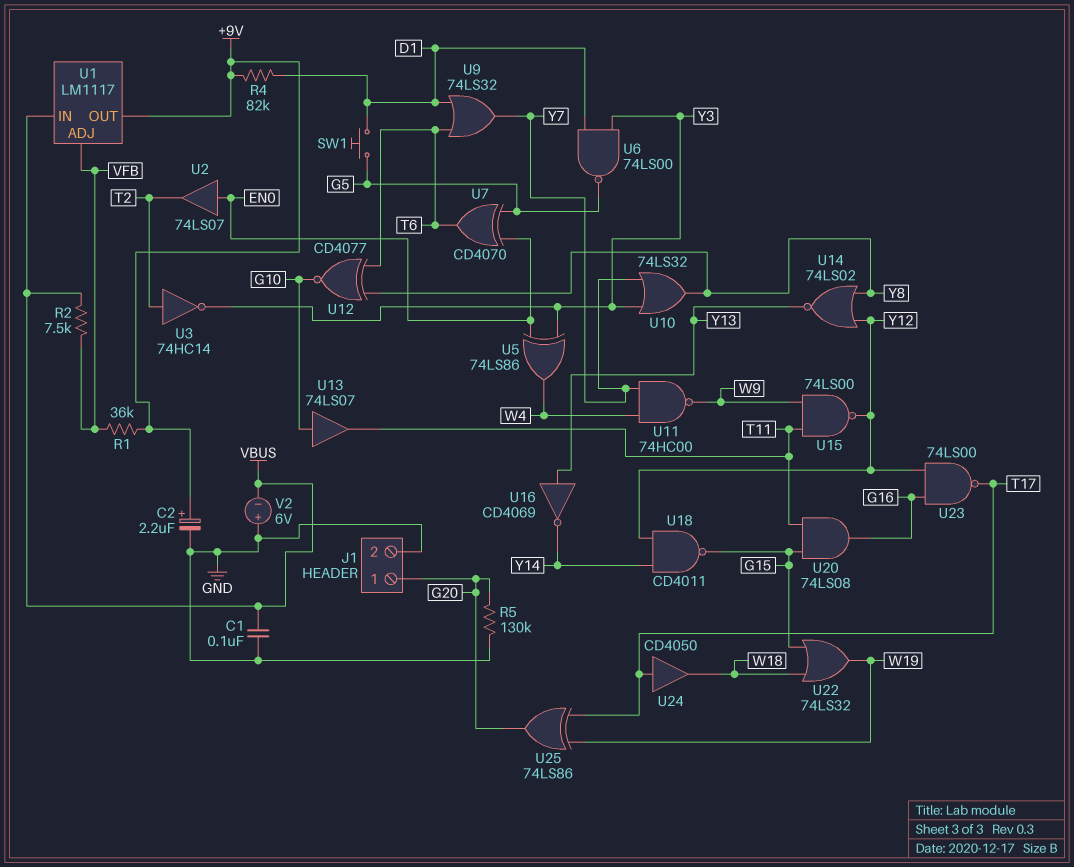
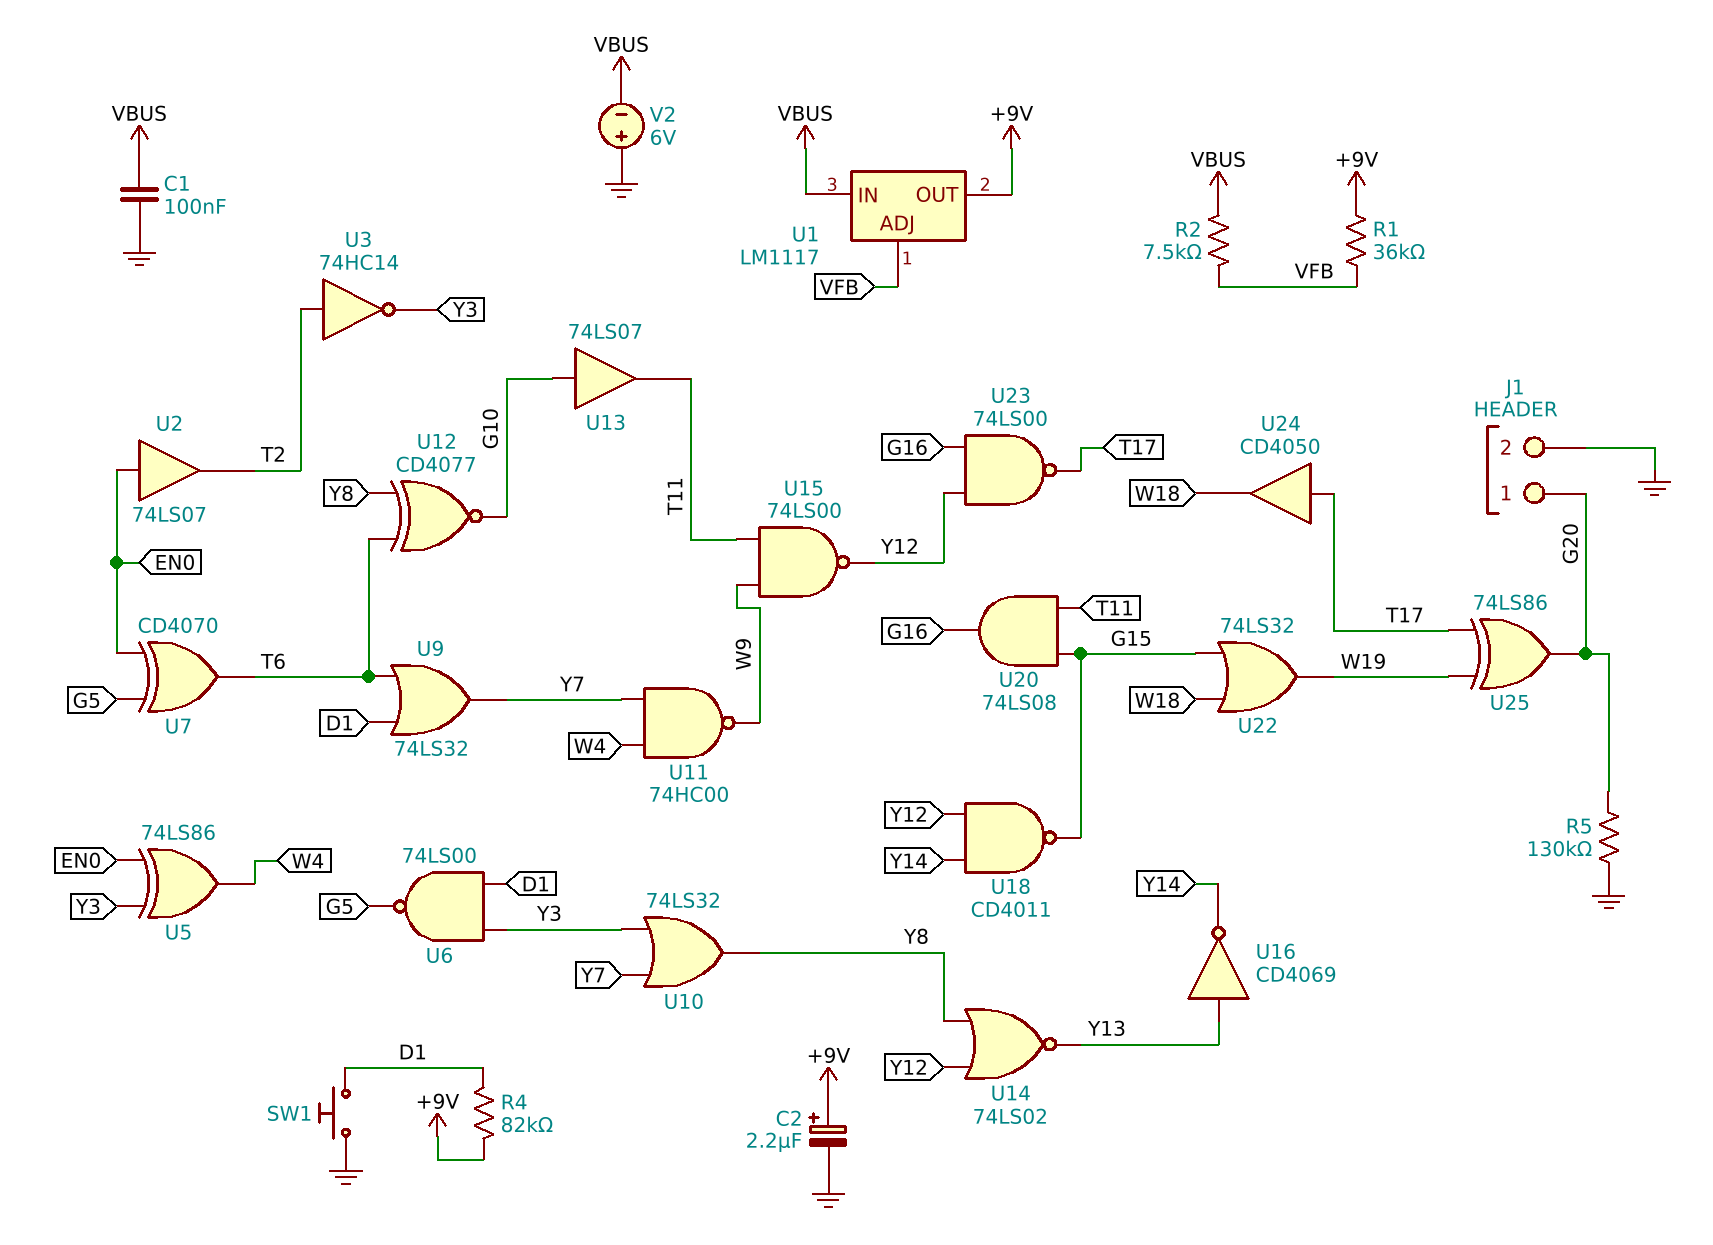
SW1: button (D1, G5) -> button (D1, GND)

